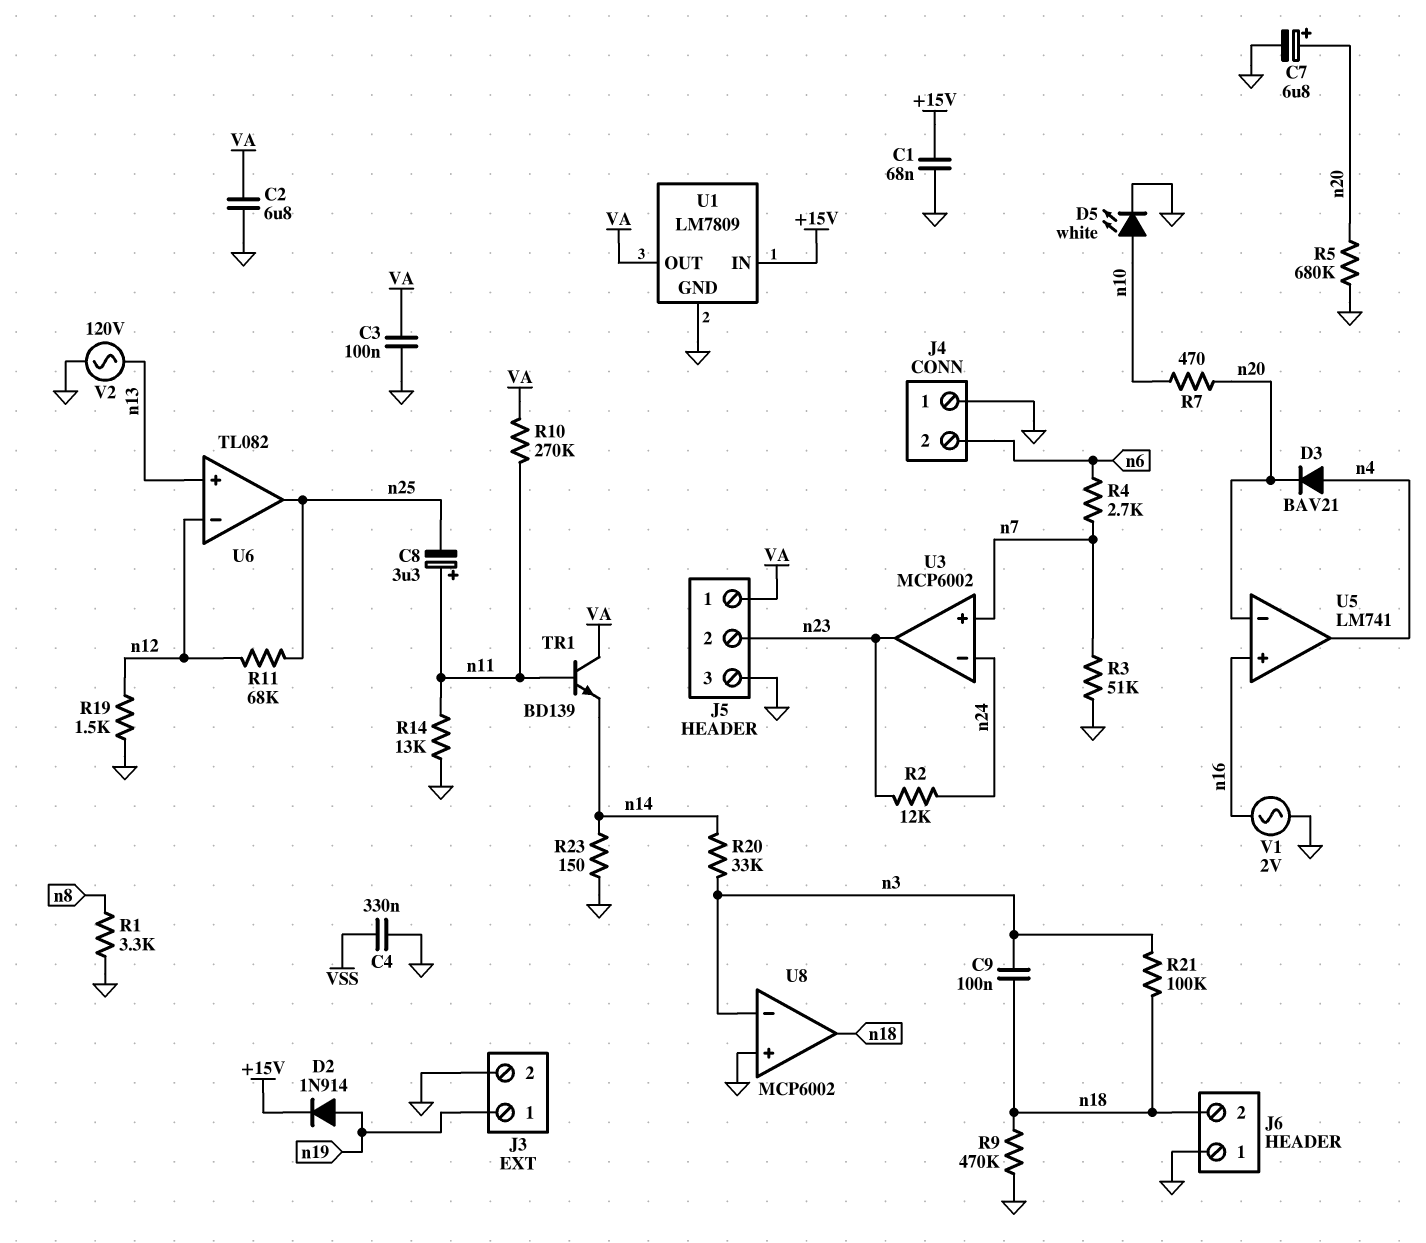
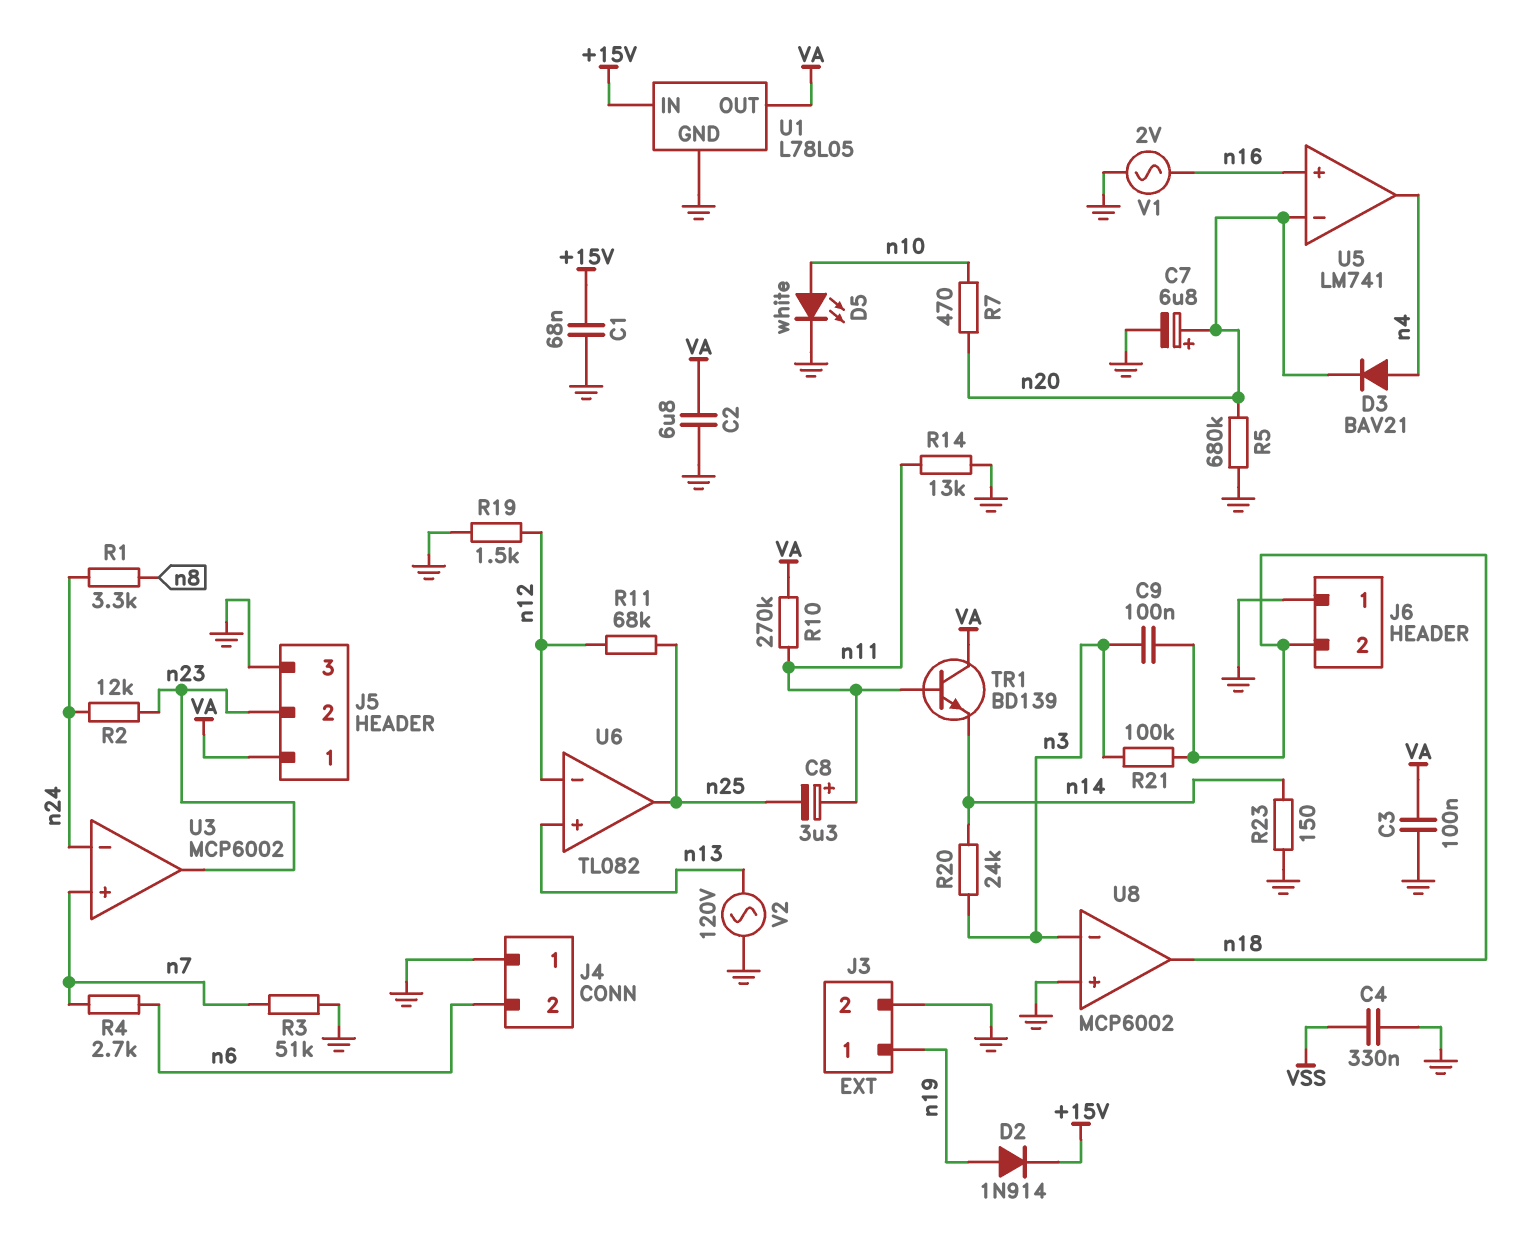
R1: 3.3k (GND, n8) -> 3.3k (n8, n24)
R9: 470k (GND, n18) -> none
R20: 33k (n3, n14) -> 24k (n3, n14)
U1: LM7809 -> L78L05

